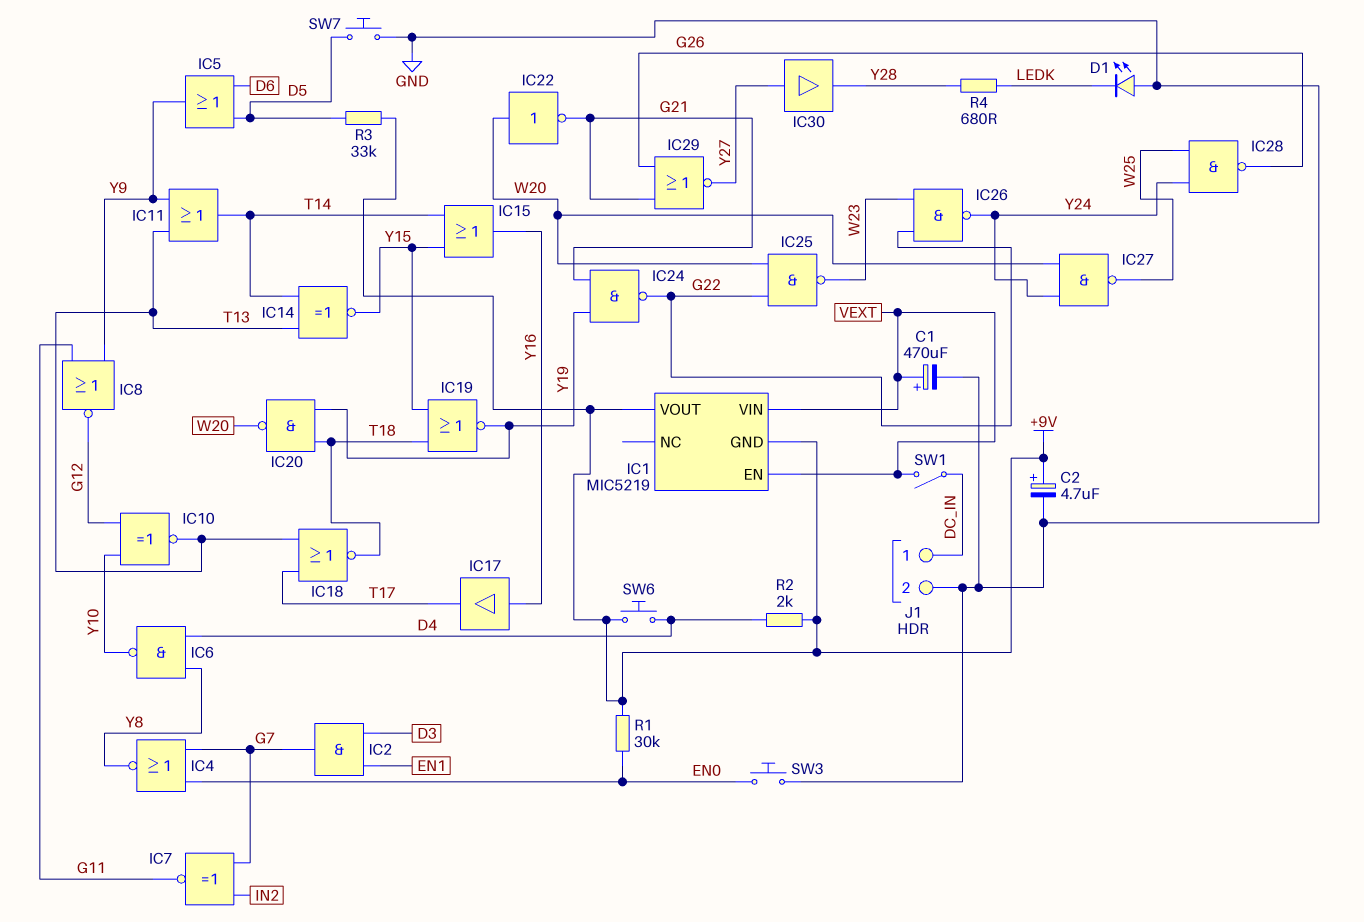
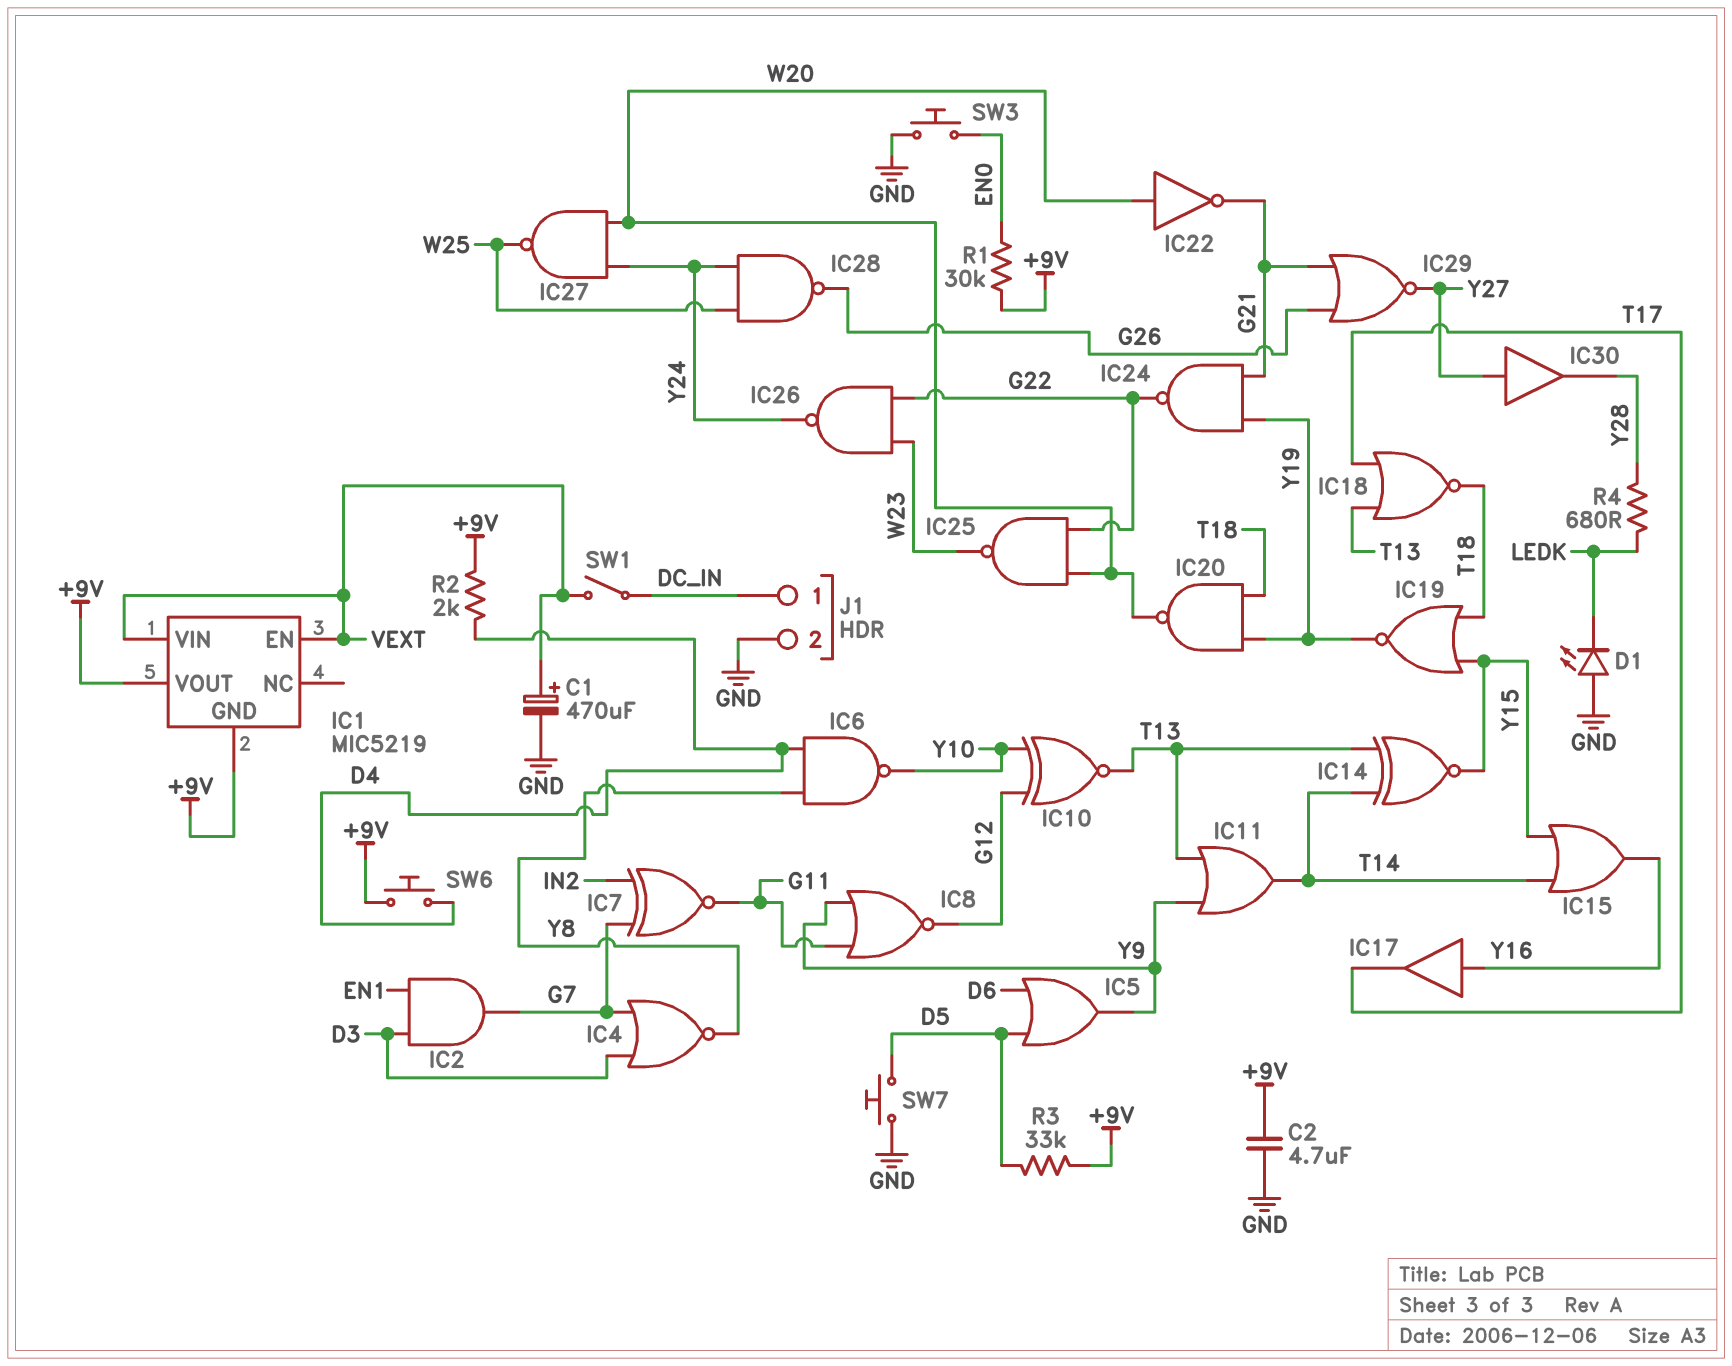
C2: 4.7uF (plus +9V, minus GND) -> 4.7uF (+9V, GND)
IC4: NOR (in EN0, in G7, out Y8) -> NOR (in D3, in G7, out Y8)

